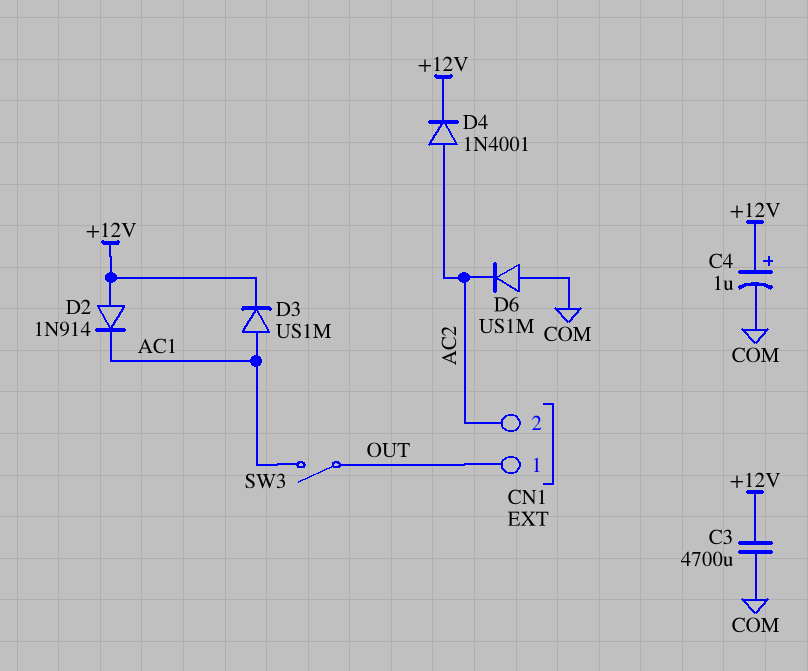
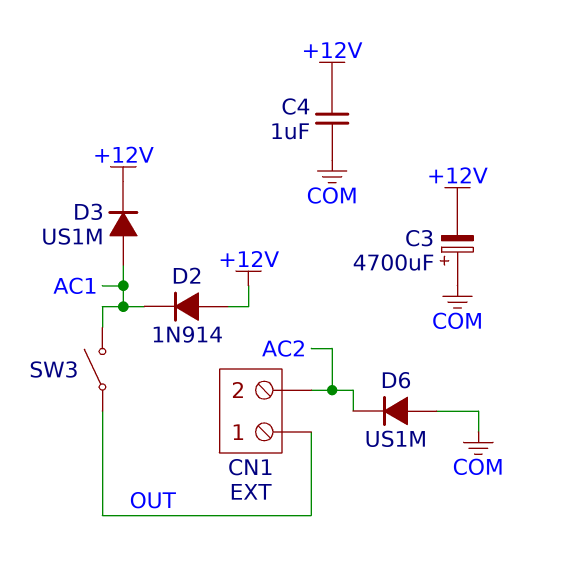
C3: 4700uF (+12V, COM) -> 4700uF (plus COM, minus +12V)
C4: 1uF (plus +12V, minus COM) -> 1uF (+12V, COM)
D4: diode 1N4001 (A AC2, K +12V) -> none

